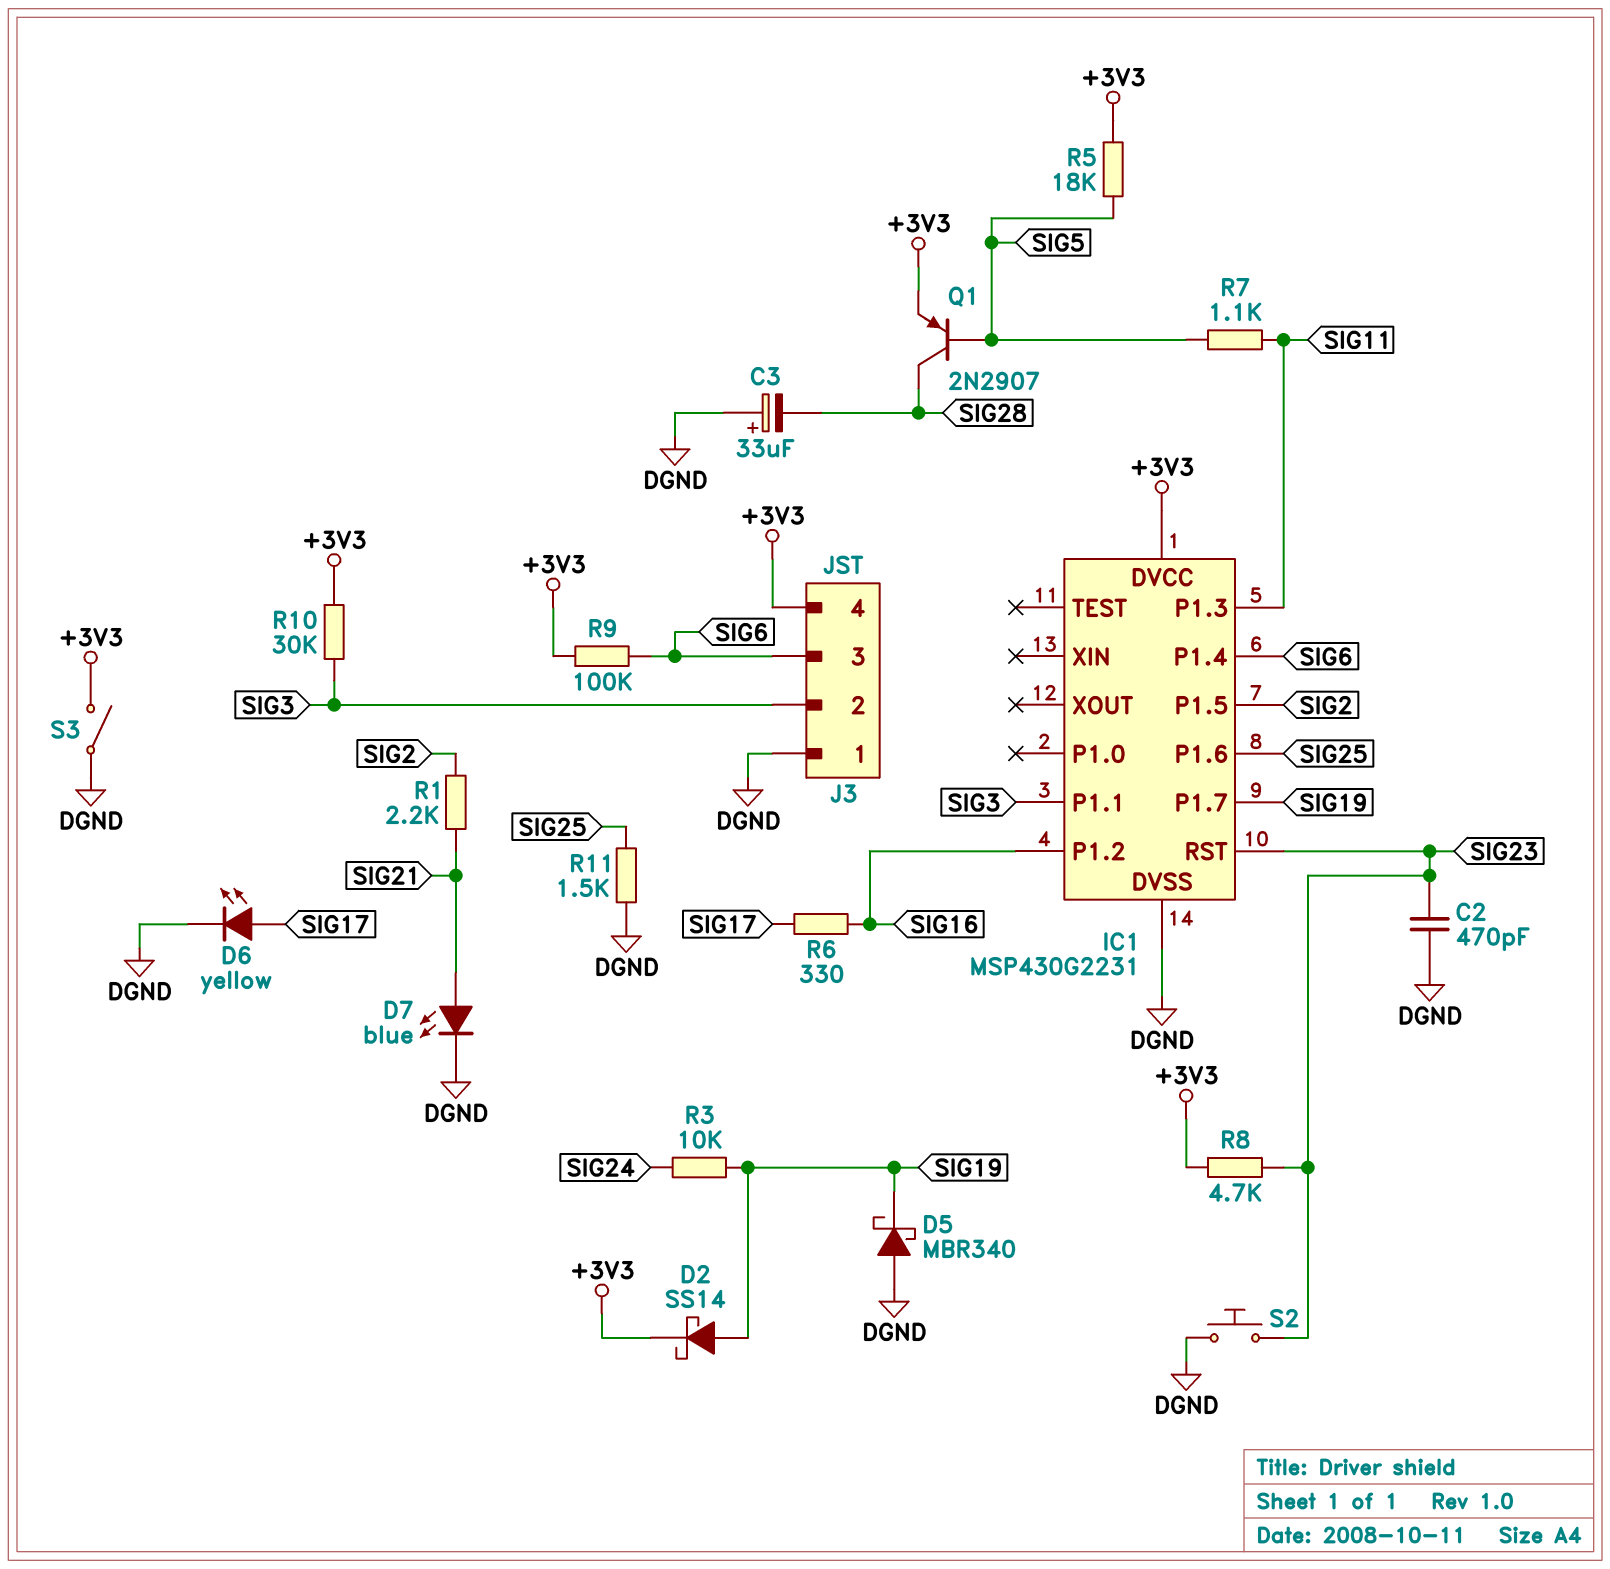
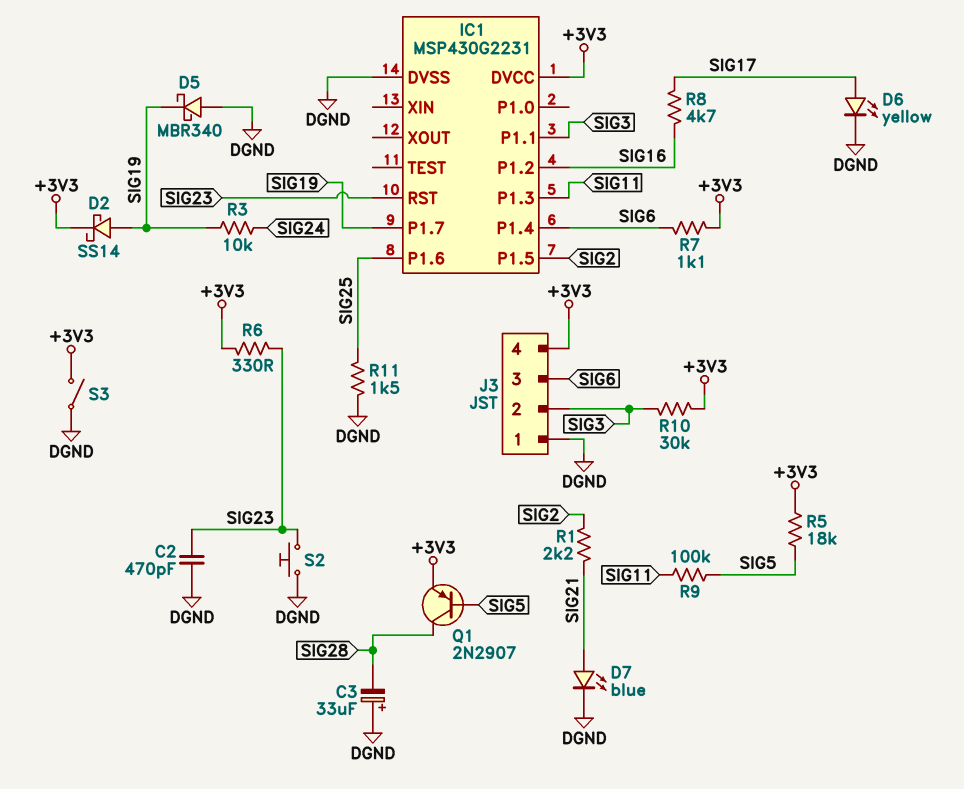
R6: 330 (SIG16, SIG17) -> 330 (+3V3, SIG23)
R7: 1.1k (SIG5, SIG11) -> 1.1k (+3V3, SIG6)
R8: 4.7k (+3V3, SIG23) -> 4.7k (SIG16, SIG17)
R9: 100k (+3V3, SIG6) -> 100k (SIG5, SIG11)

